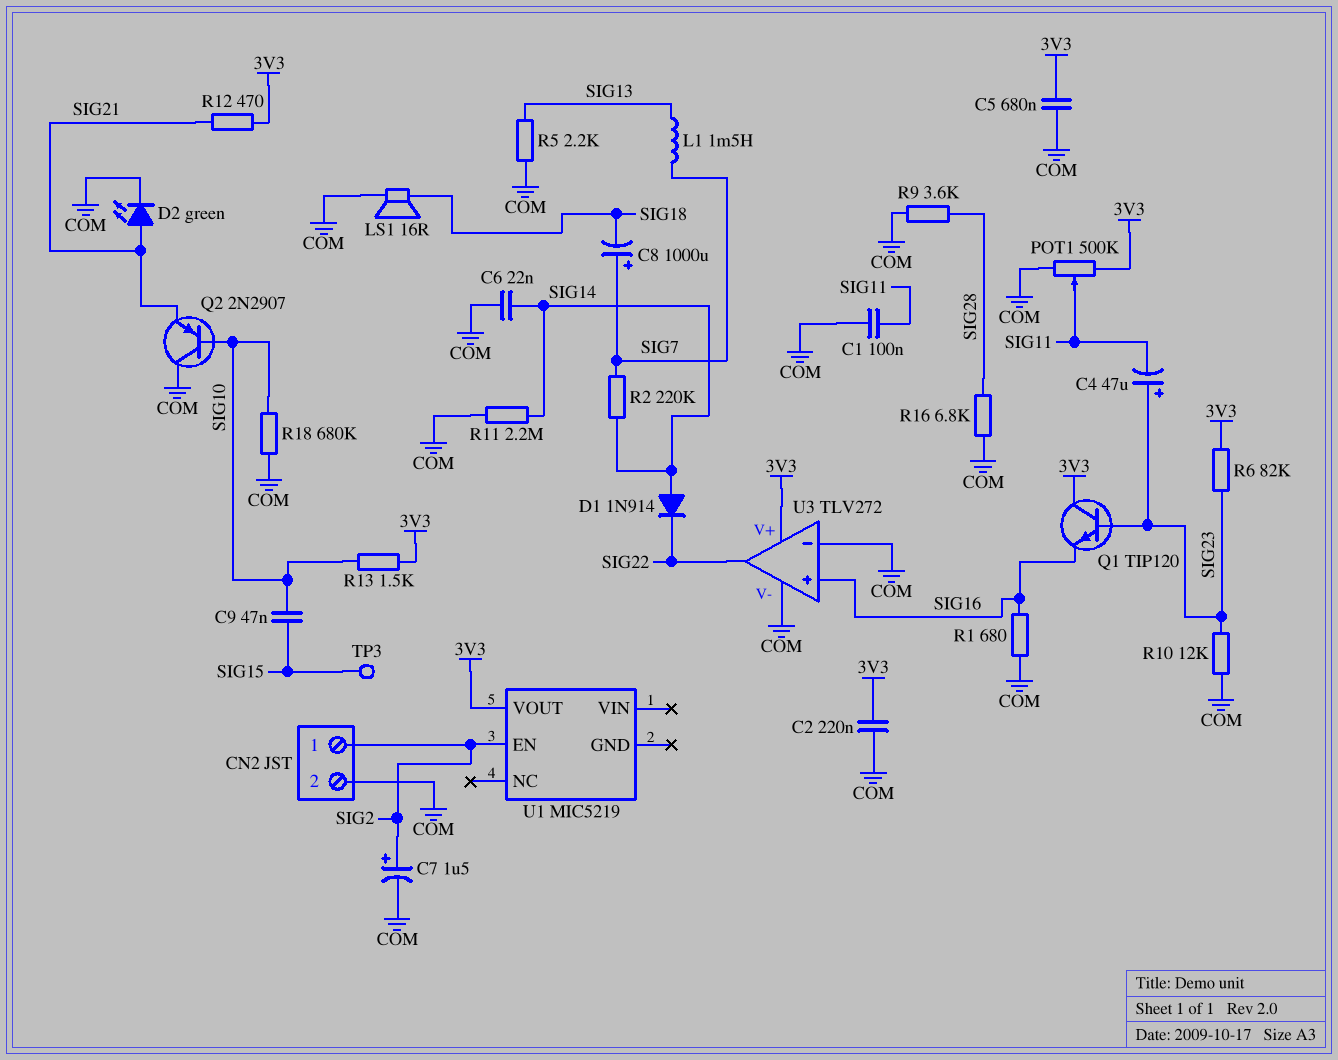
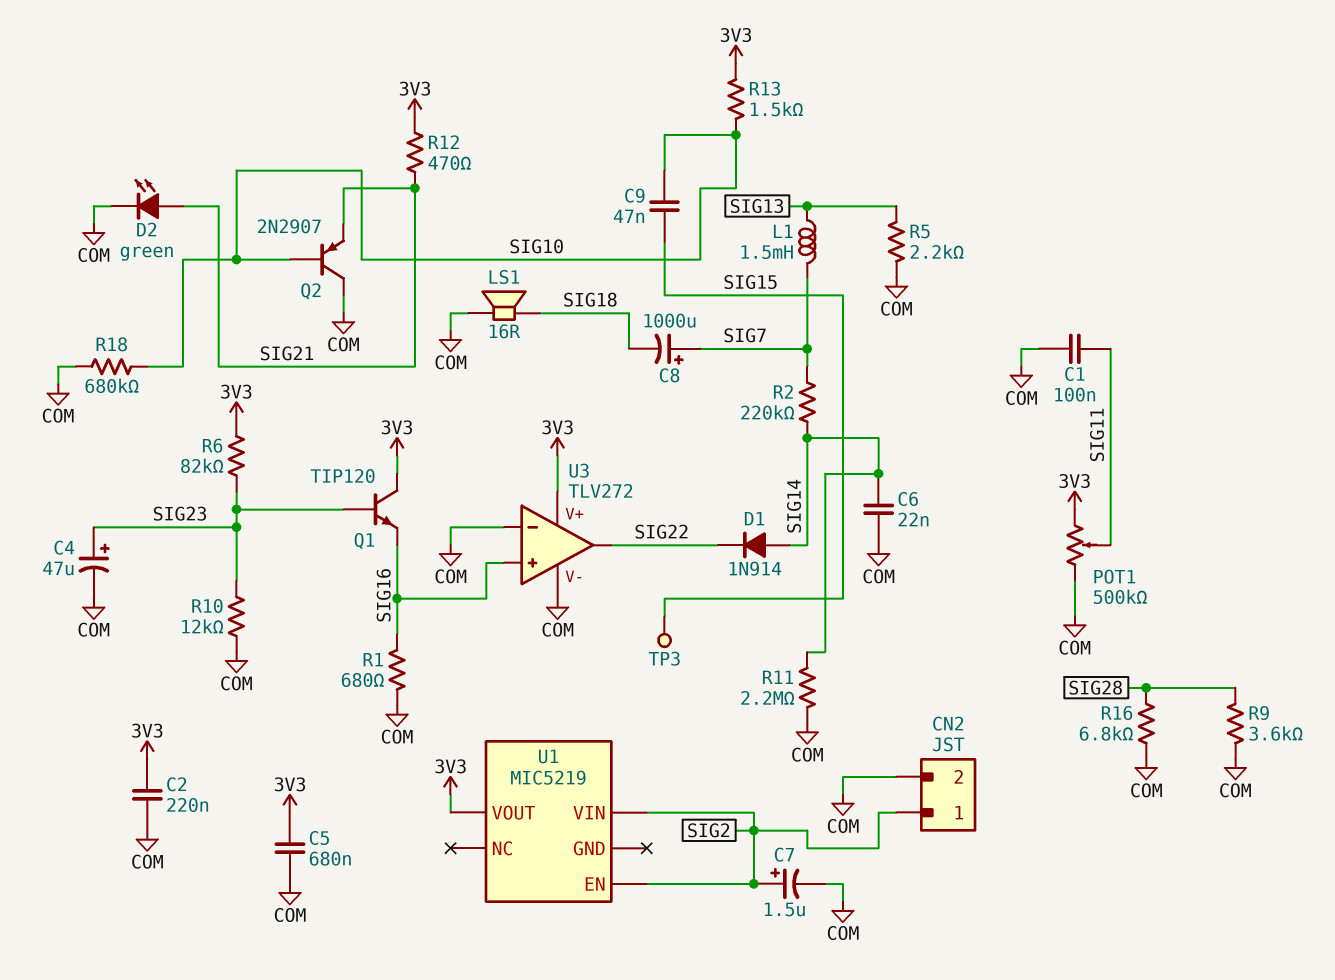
C4: 47uF (plus SIG23, minus SIG11) -> 47uF (plus SIG23, minus COM)
U1 pin VIN: none -> SIG2

